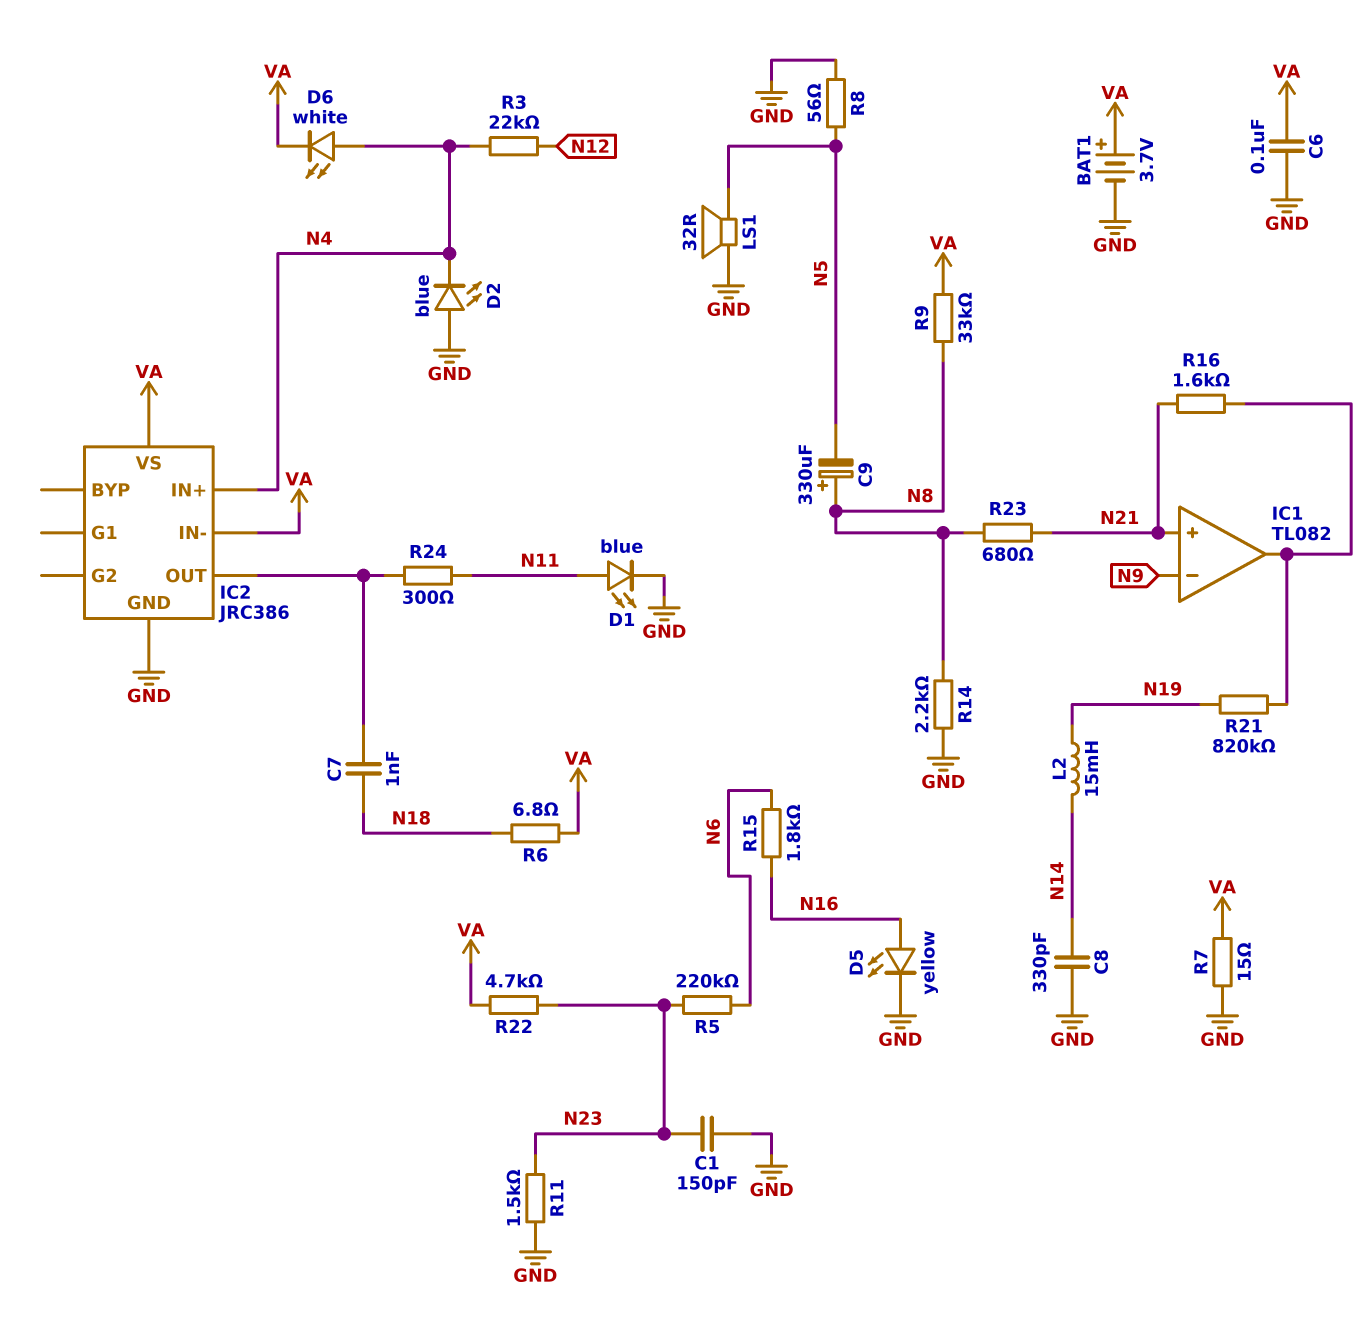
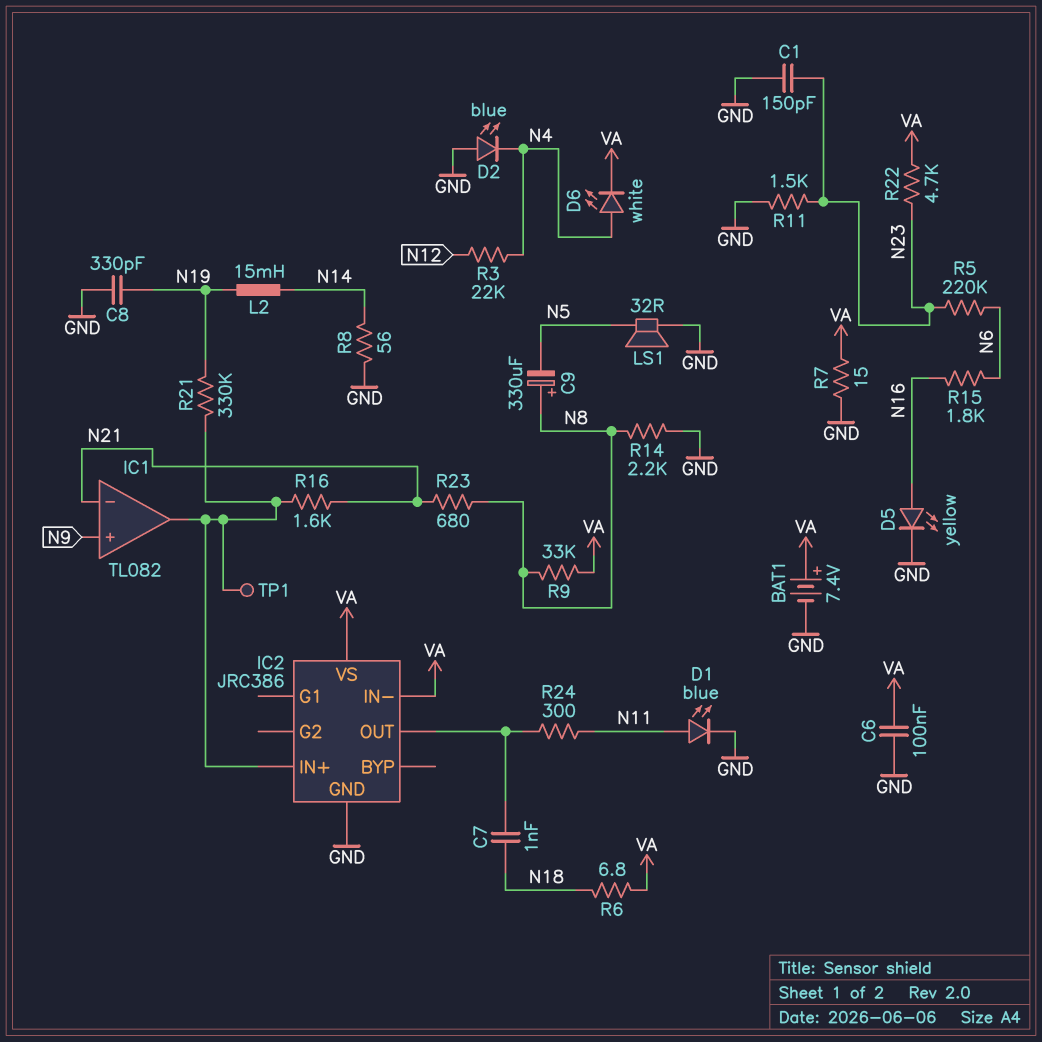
BAT1: 3.7V (plus VA, minus GND) -> 7.4V (plus VA, minus GND)
C8: 330pF (GND, N14) -> 330pF (GND, N19)
IC1 pin in+: N21 -> N9
IC1 pin in-: N9 -> N21
IC2 pin IN+: N4 -> IC1/out
R8: 56 (GND, N5) -> 56 (GND, N14)
R21: 820k (IC1/out, N19) -> 330k (IC1/out, N19)
TP1: none -> test point (IC1/out)

